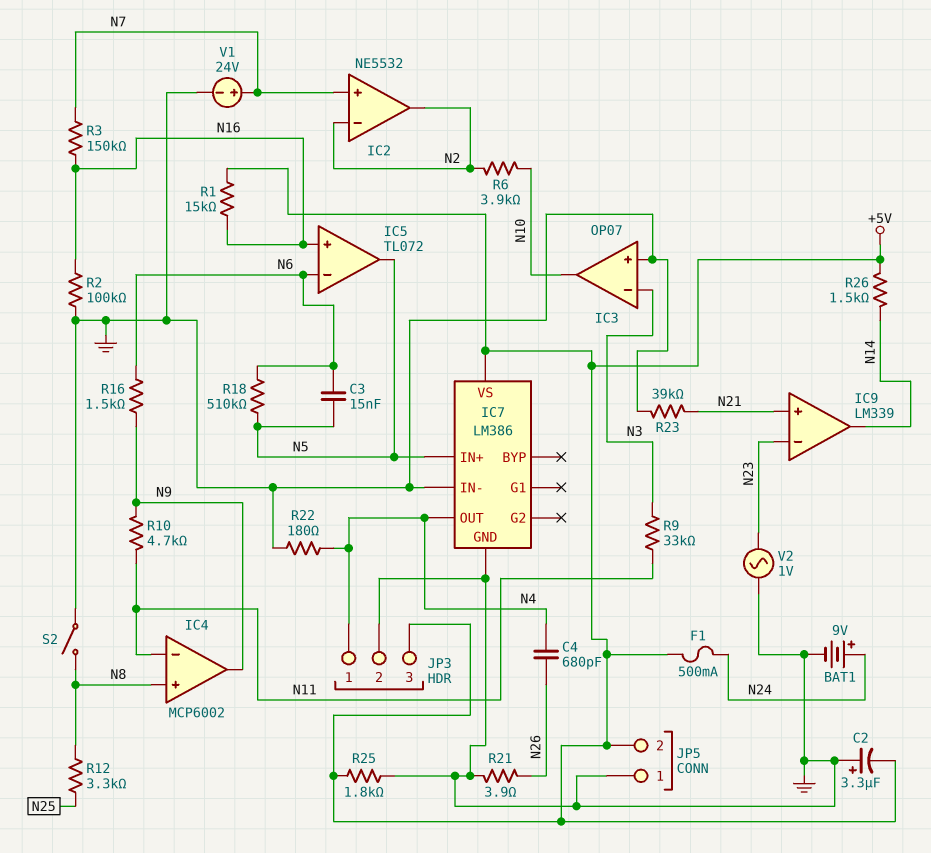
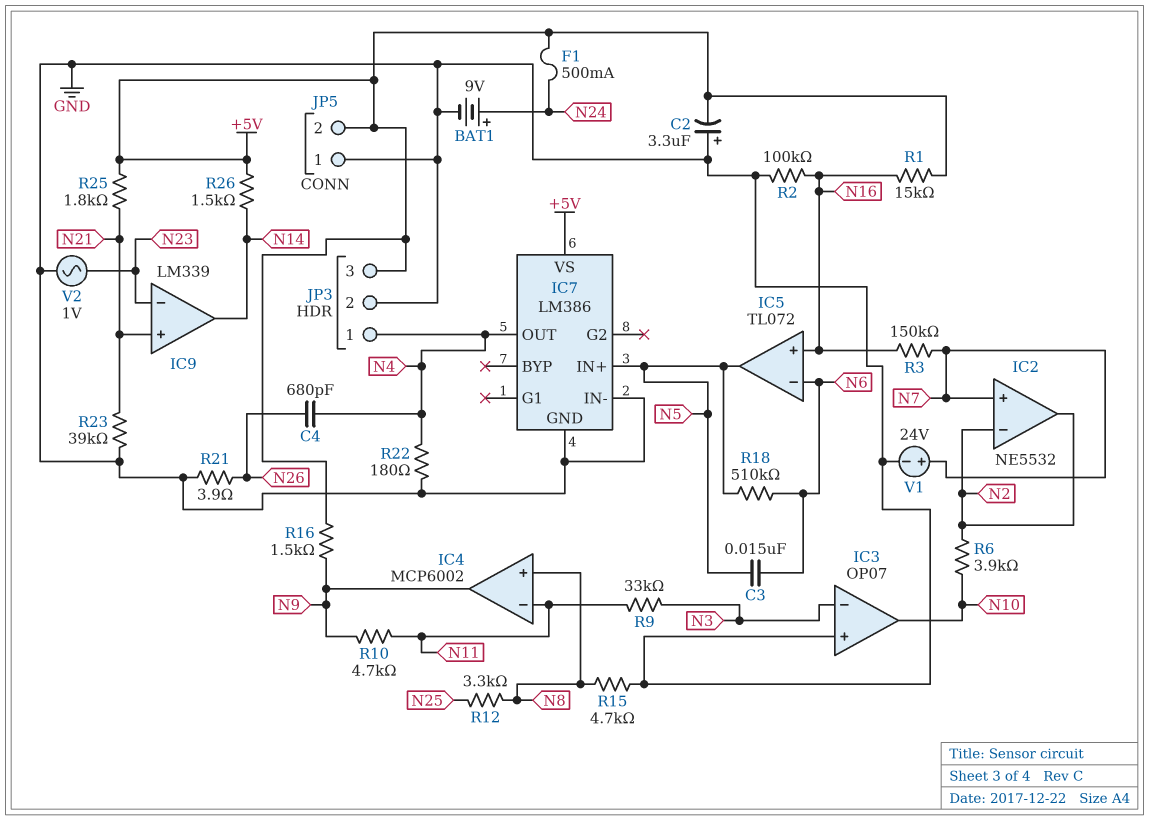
R15: none -> 4.7k (GND, N8)
R16: 1.5k (N6, N9) -> 1.5k (+5V, N9)
R25: 1.8k (+5V, GND) -> 1.8k (+5V, N21)
S2: switch (GND, N8) -> none

